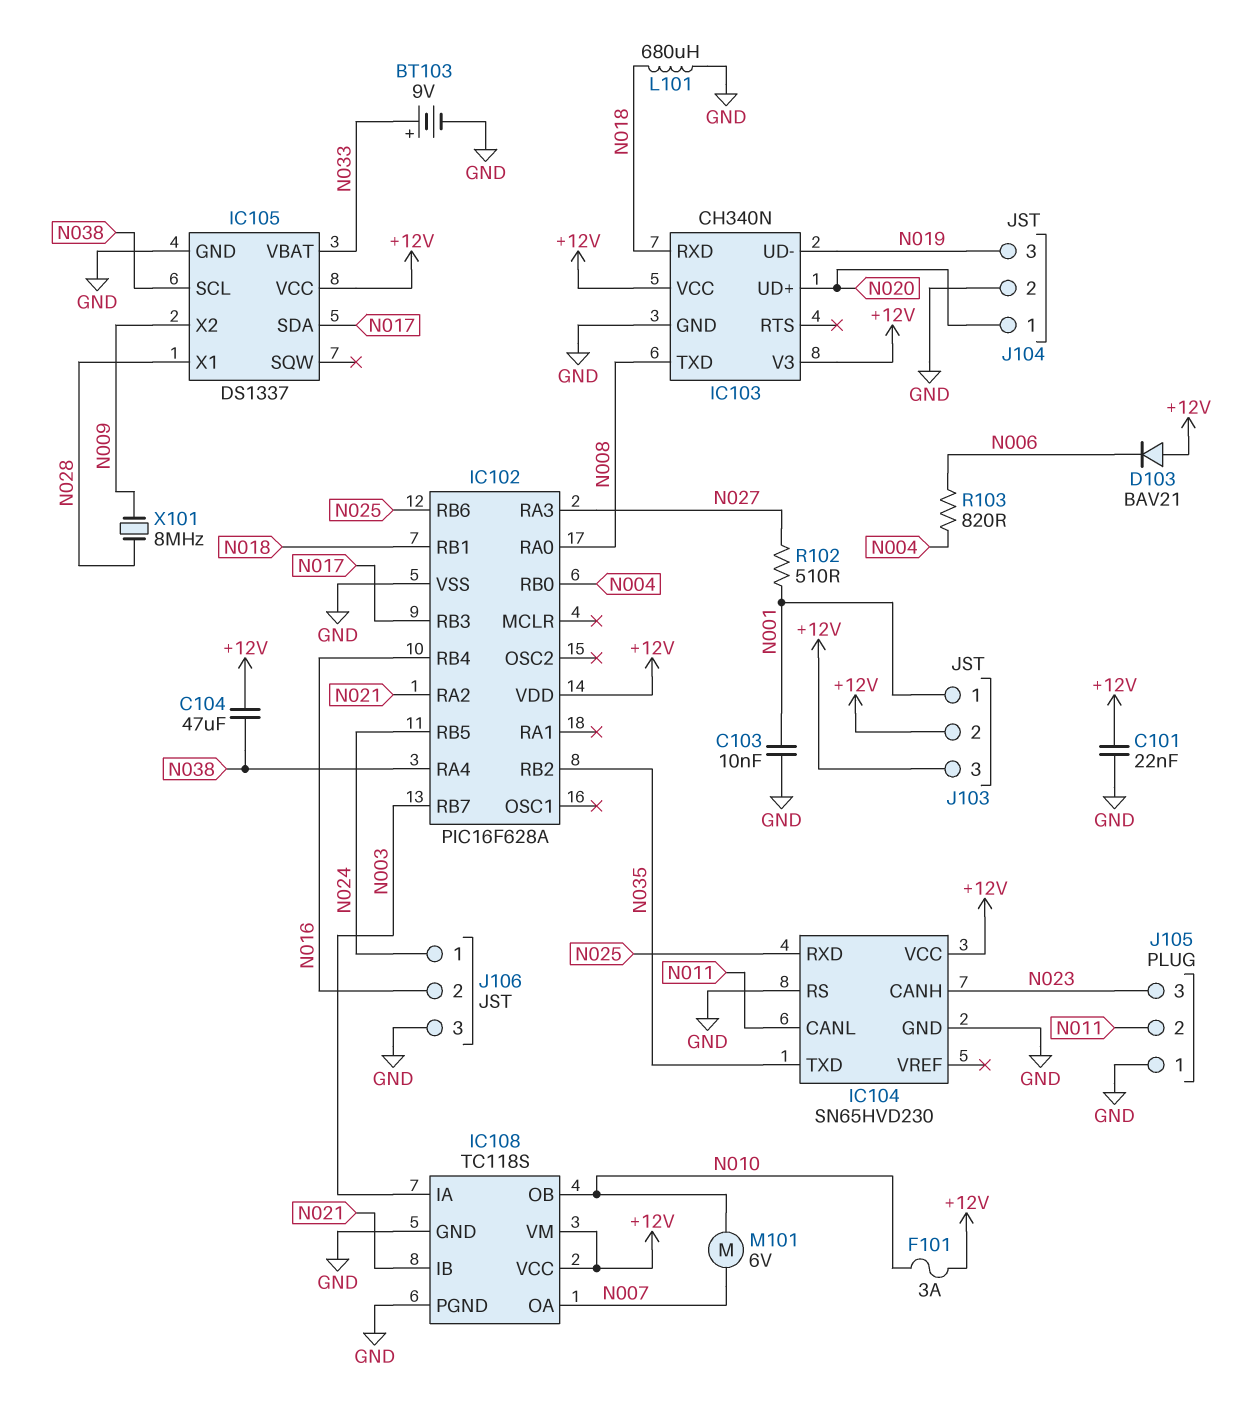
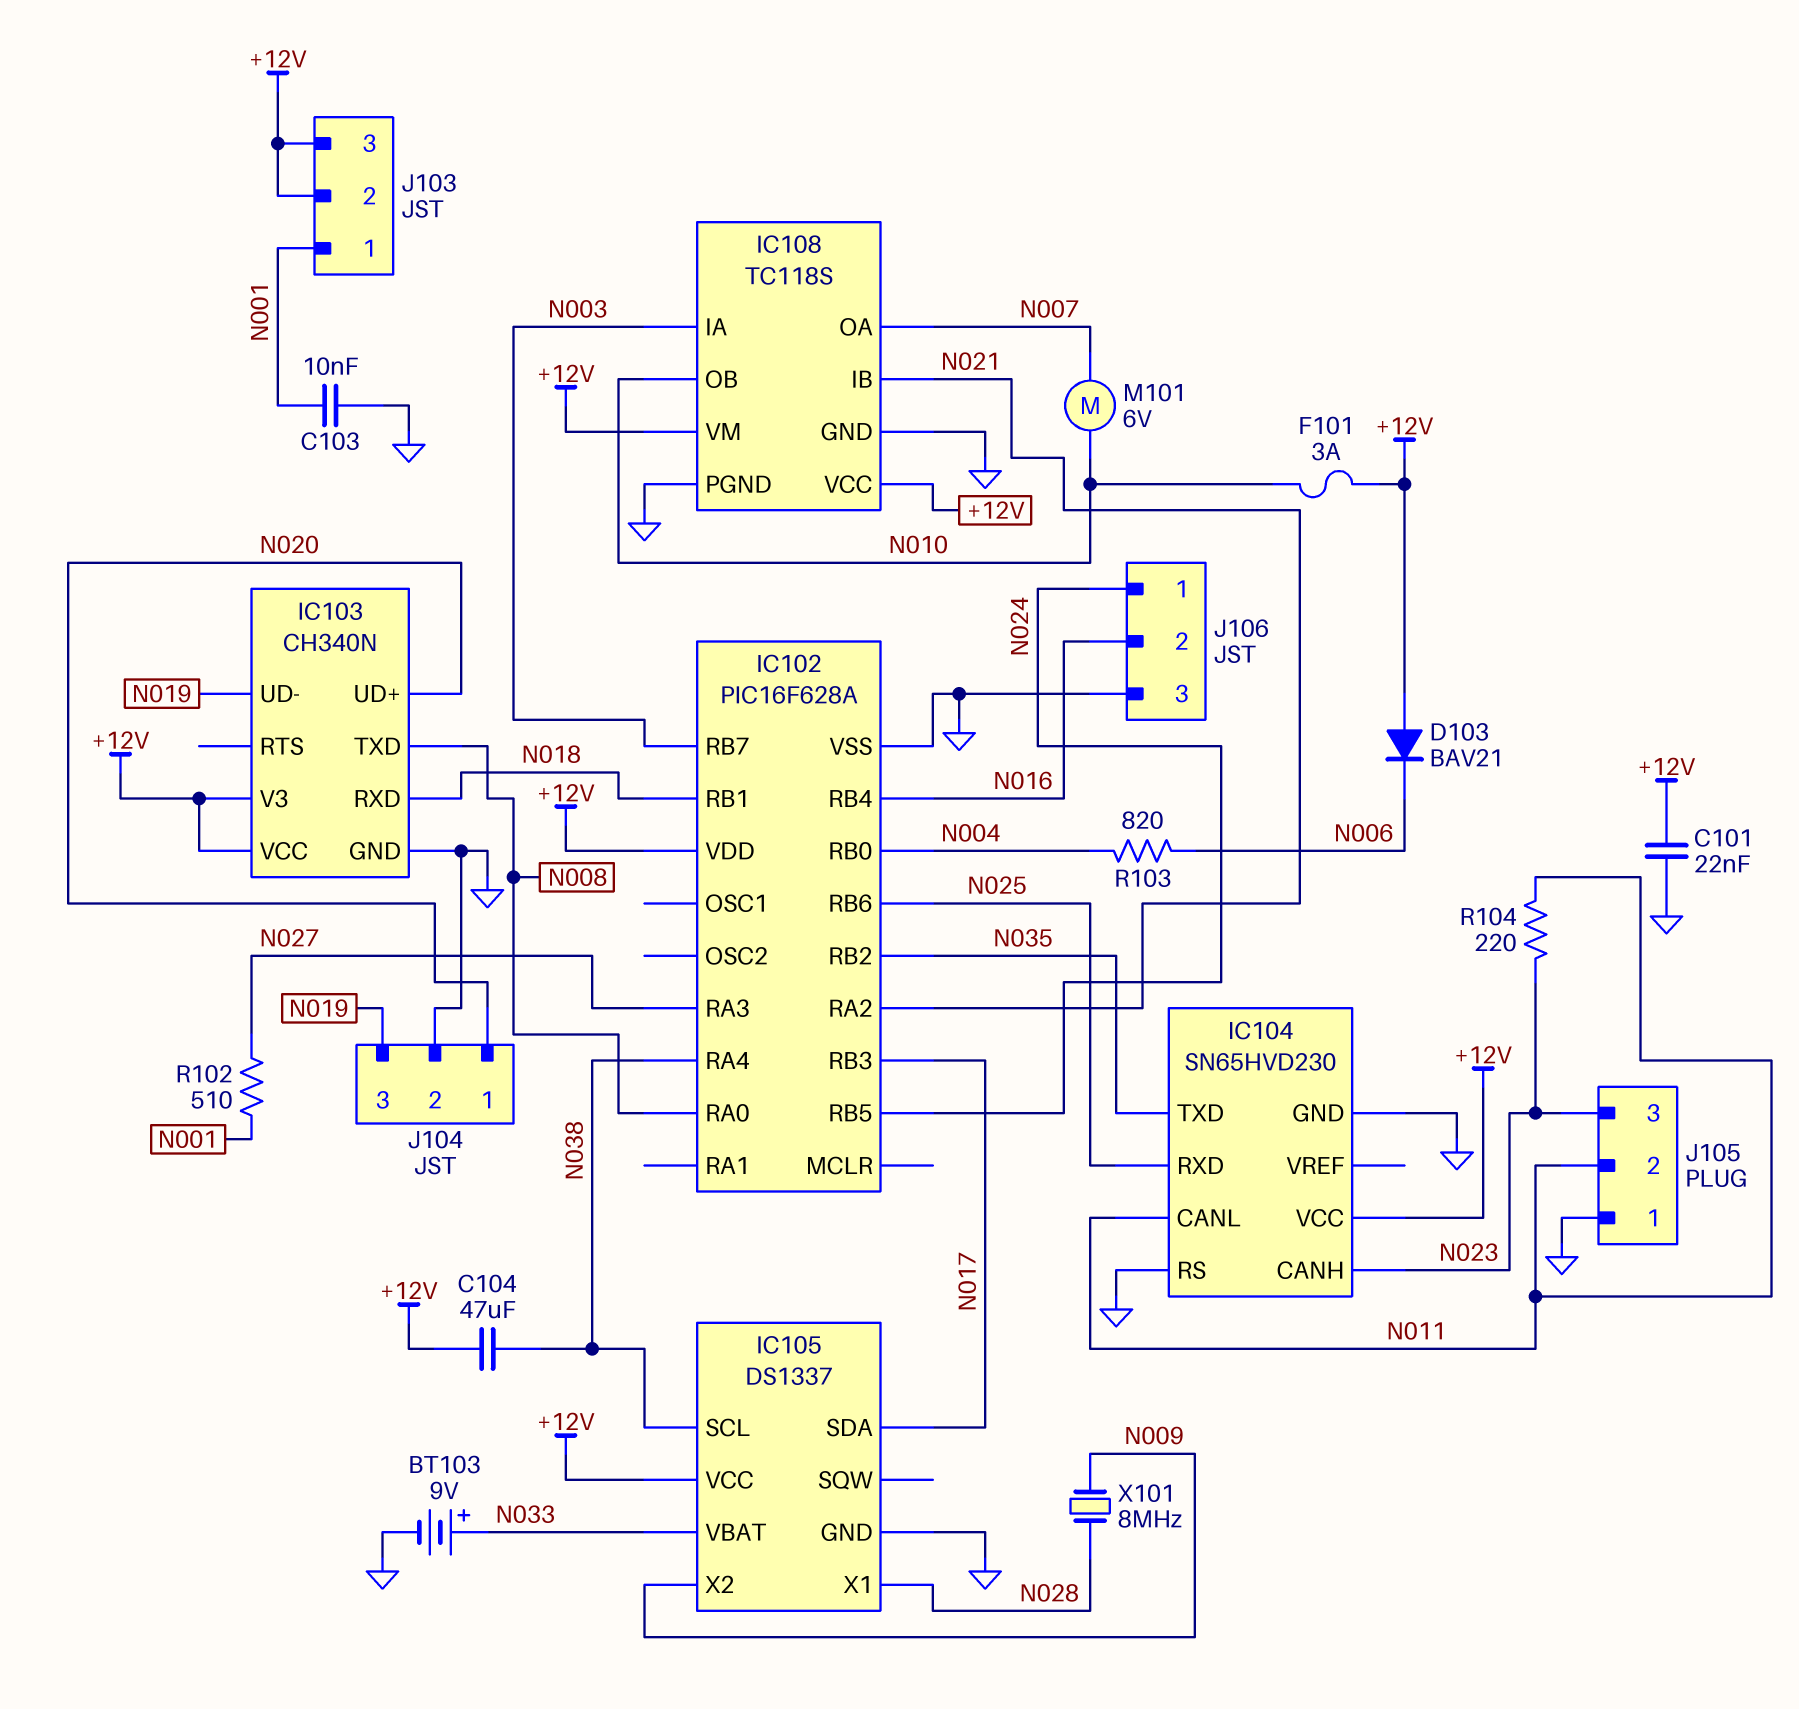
L101: 680uH (GND, N018) -> none
R104: none -> 220 (N011, N023)

